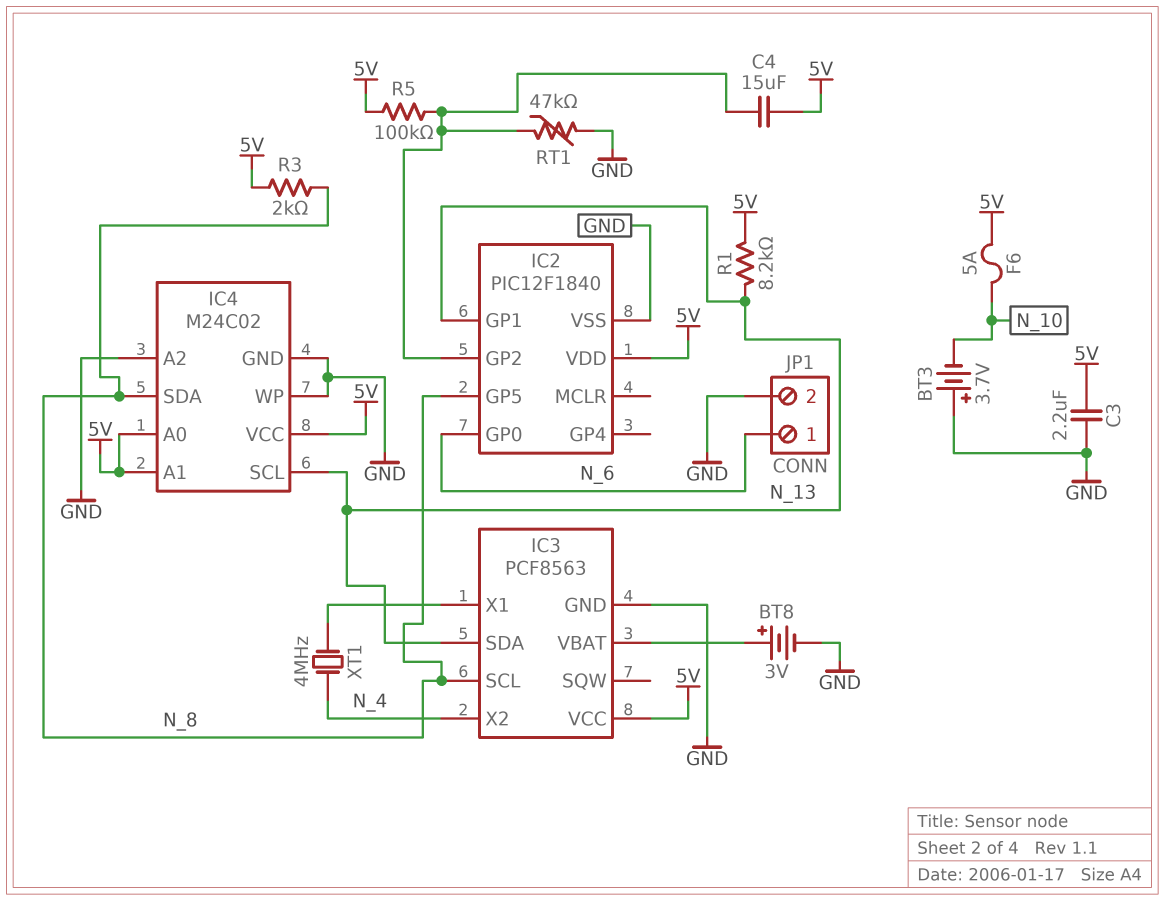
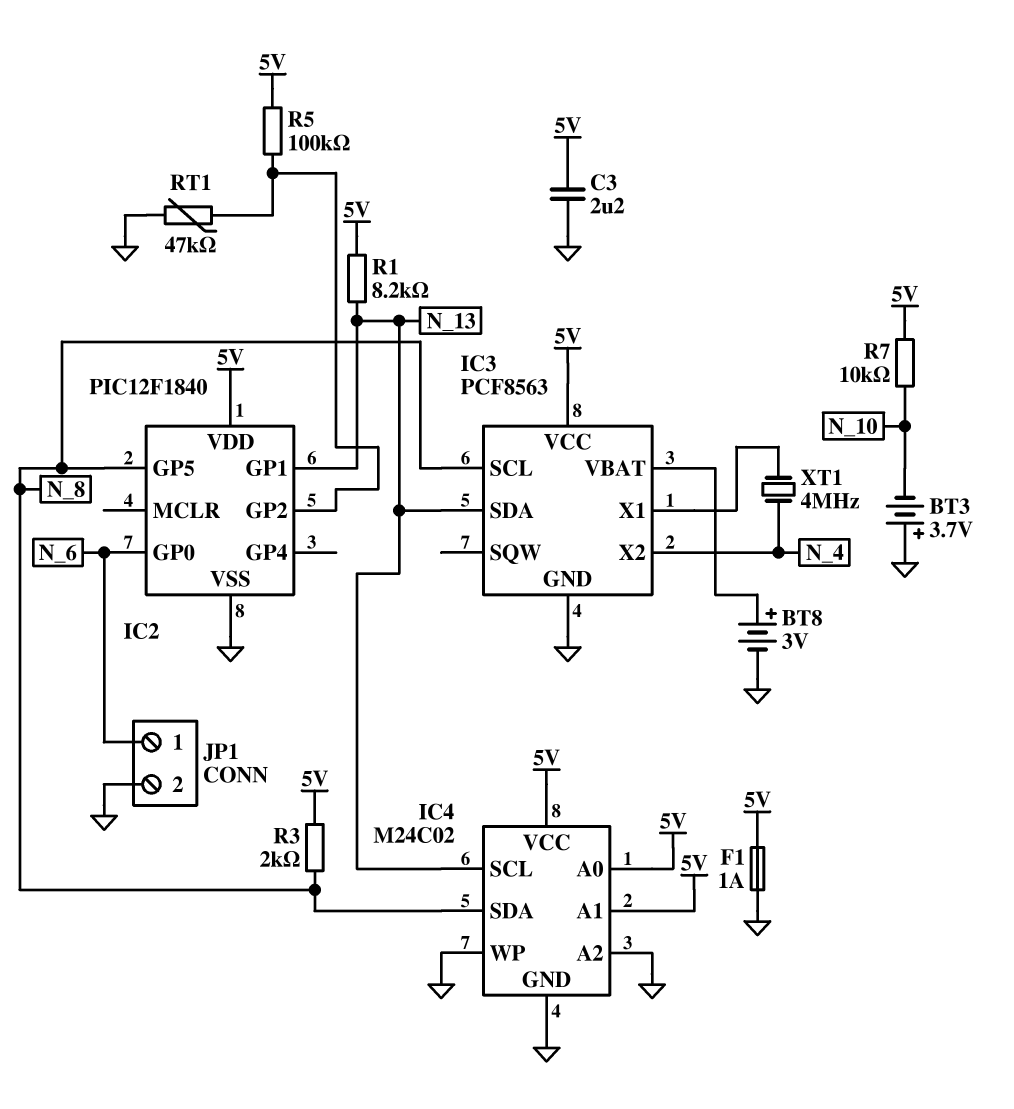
C4: 15uF (5V, IC2/GP2) -> none
F1: none -> 1A (5V, GND)
F6: 5A (5V, N_10) -> none
R7: none -> 10k (5V, N_10)

